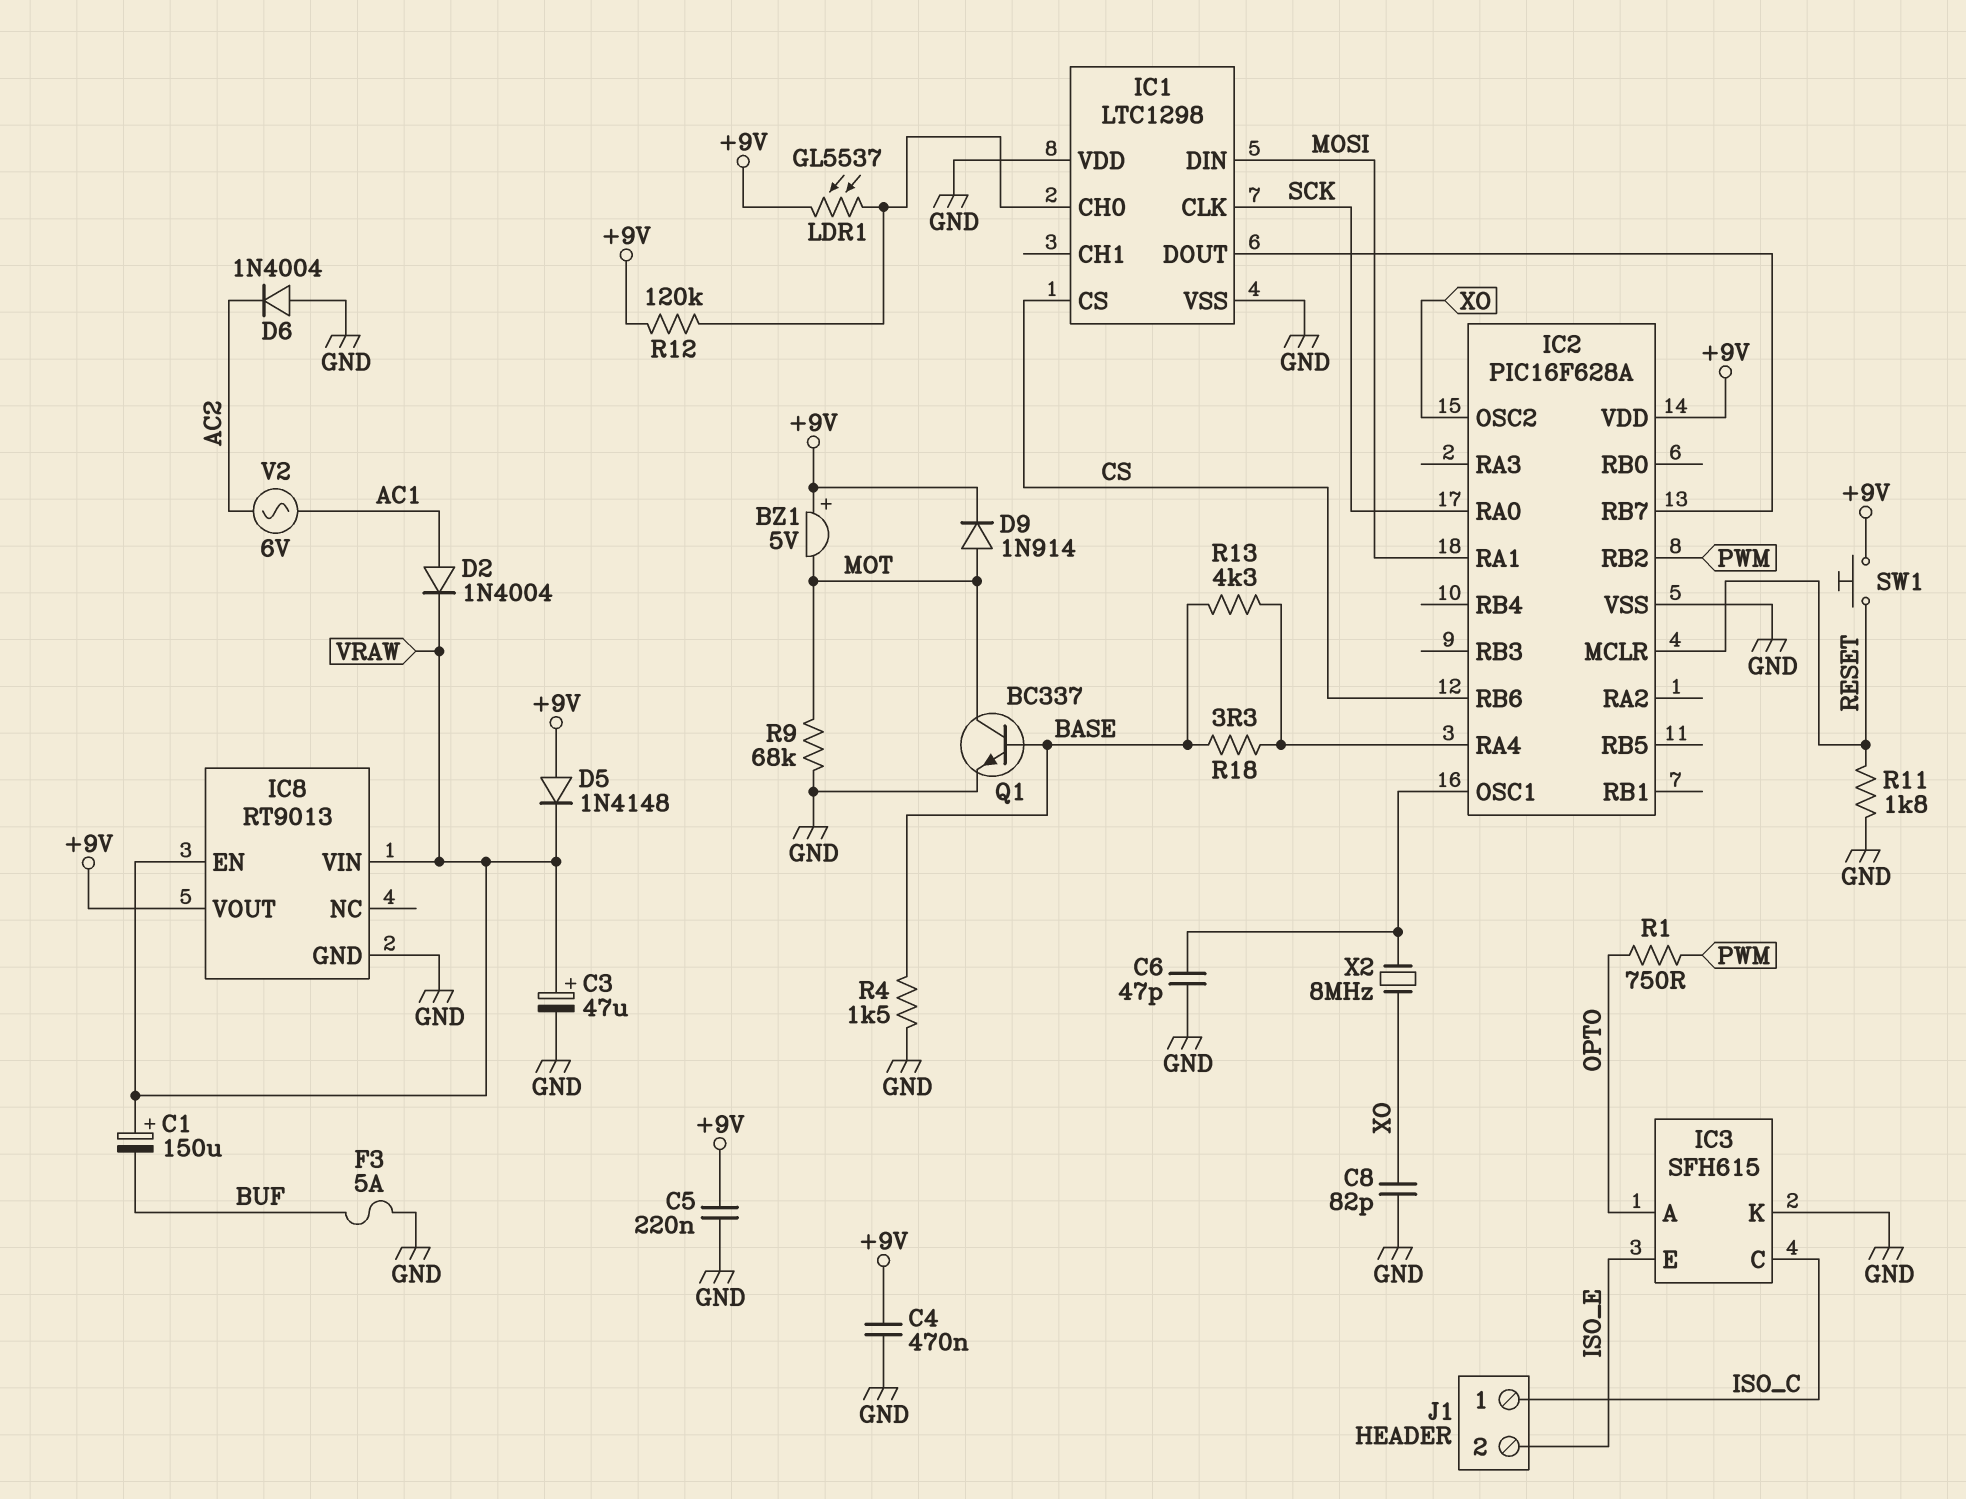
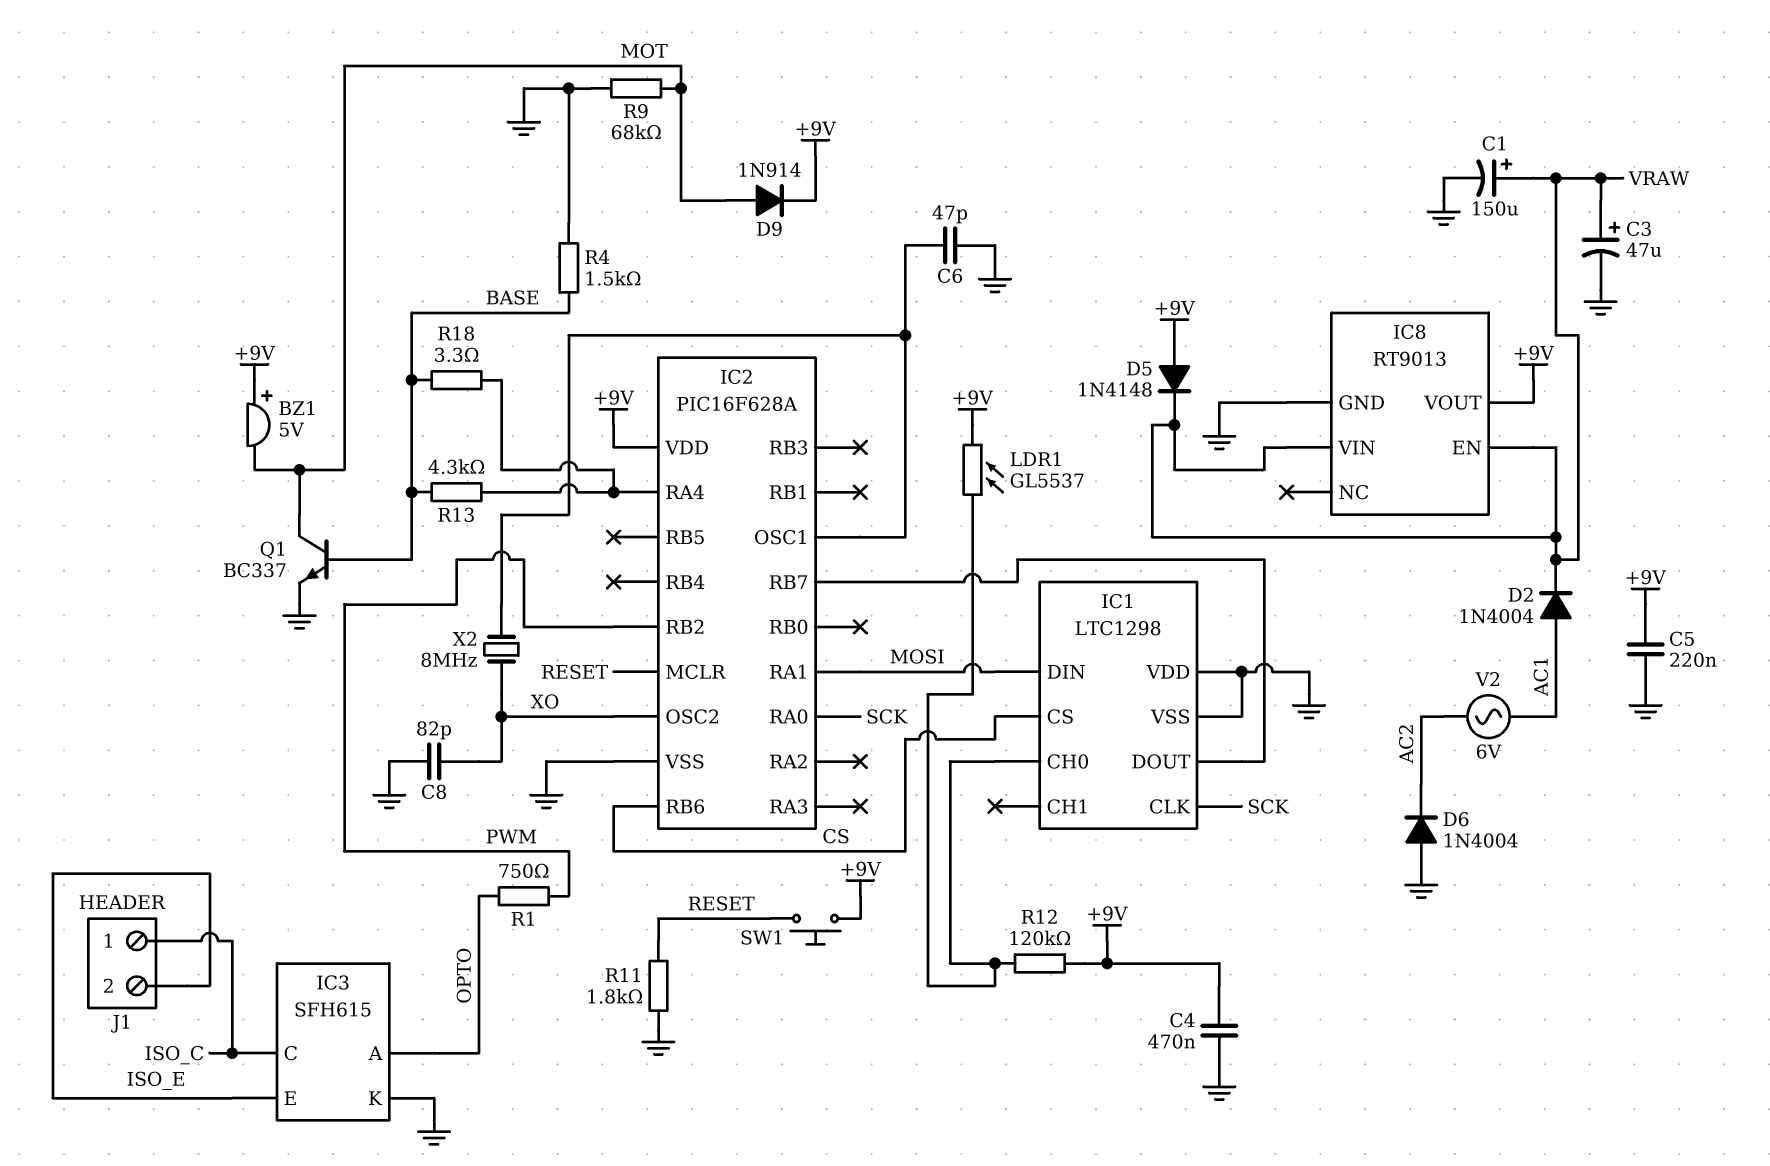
C1: 150uF (plus VRAW, minus BUF) -> 150uF (plus VRAW, minus GND)
F3: 5A (BUF, GND) -> none

